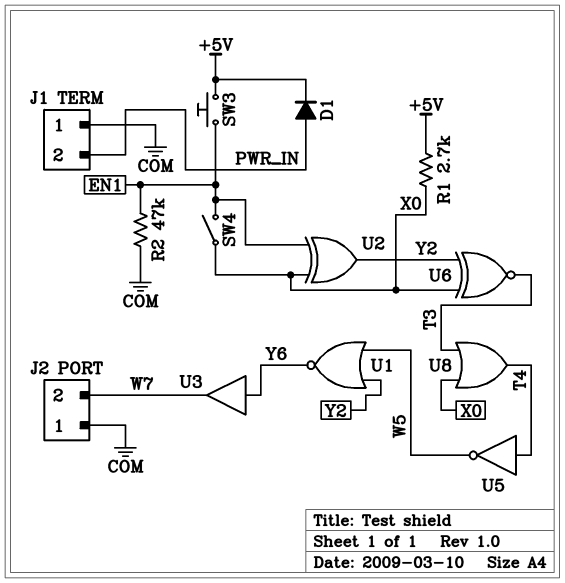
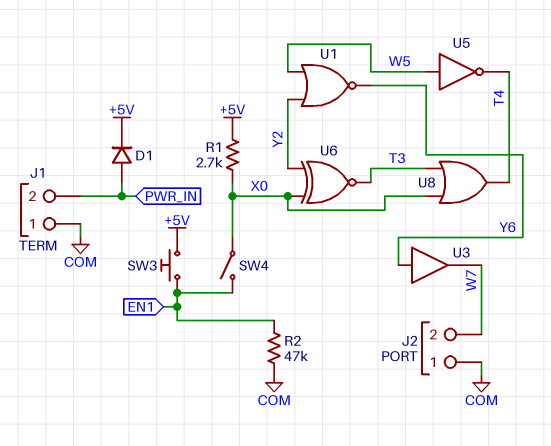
U2: XOR (in EN1, in X0, out Y2) -> none
U5: NOT (in T4, out W5) -> NOT (in W5, out T4)

